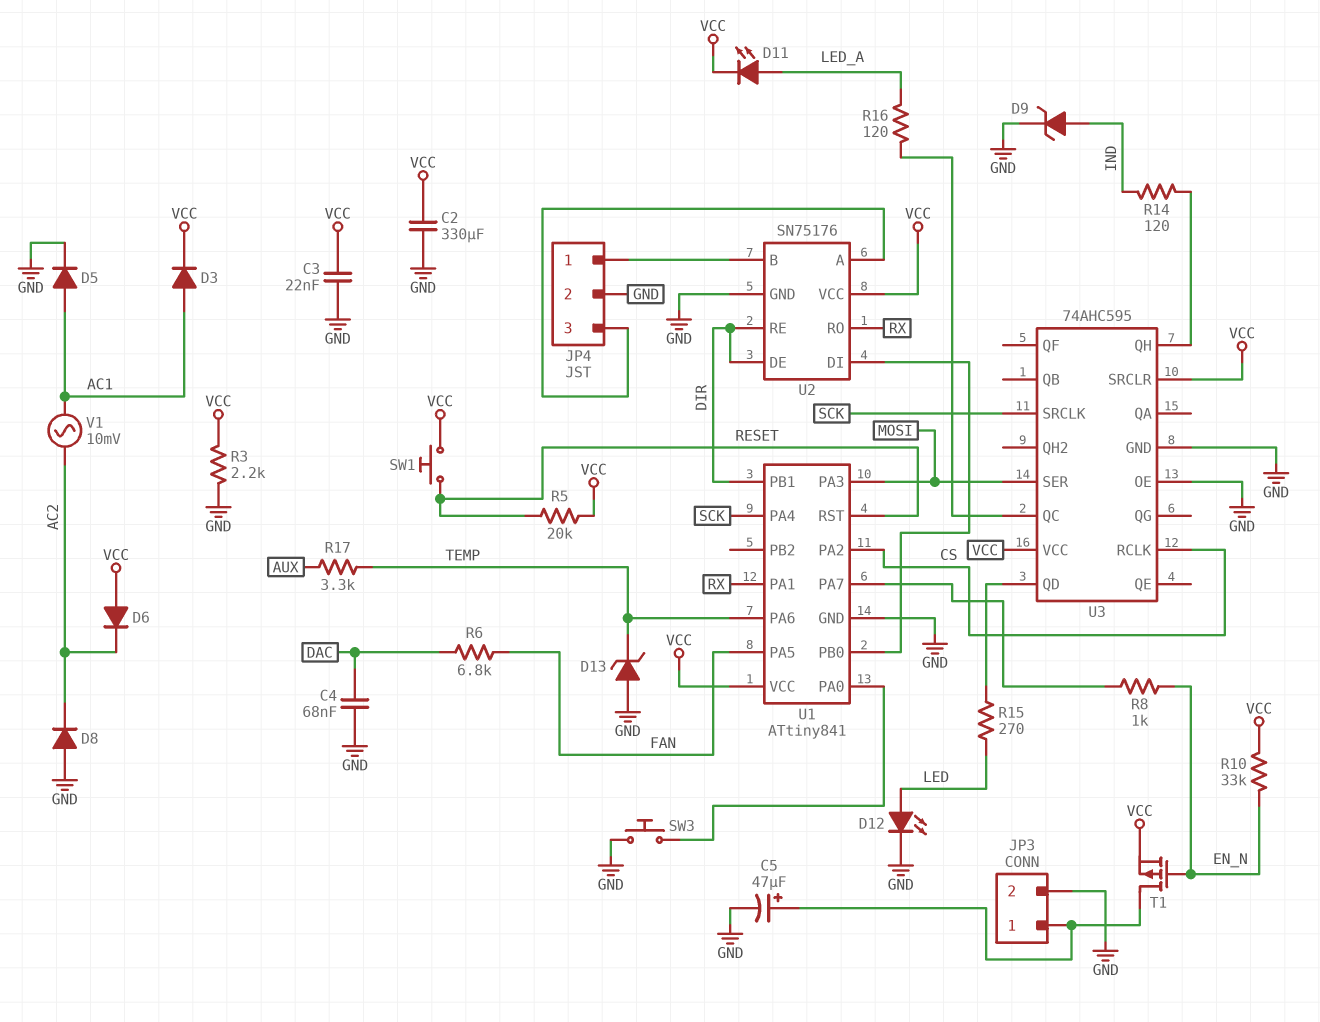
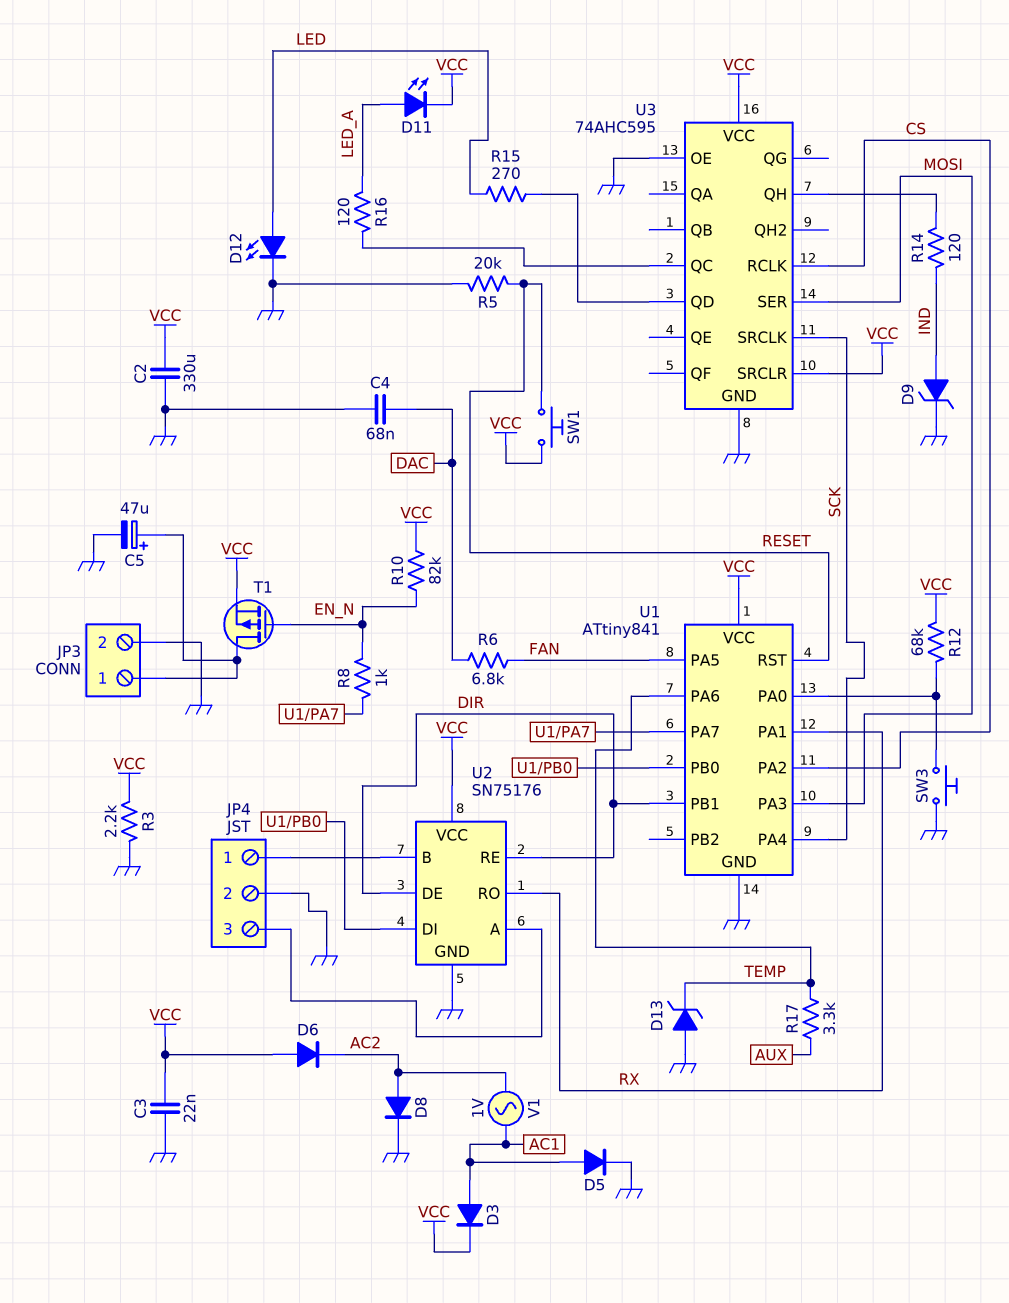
D8: diode (A GND, K AC2) -> diode (A AC2, K GND)
R5: 20k (RESET, VCC) -> 20k (GND, RESET)
R10: 33k (EN_N, VCC) -> 82k (EN_N, VCC)
R12: none -> 68k (U1/PA0, VCC)
V1: AC 10mV (AC1, AC2) -> AC 1V (AC1, AC2)

